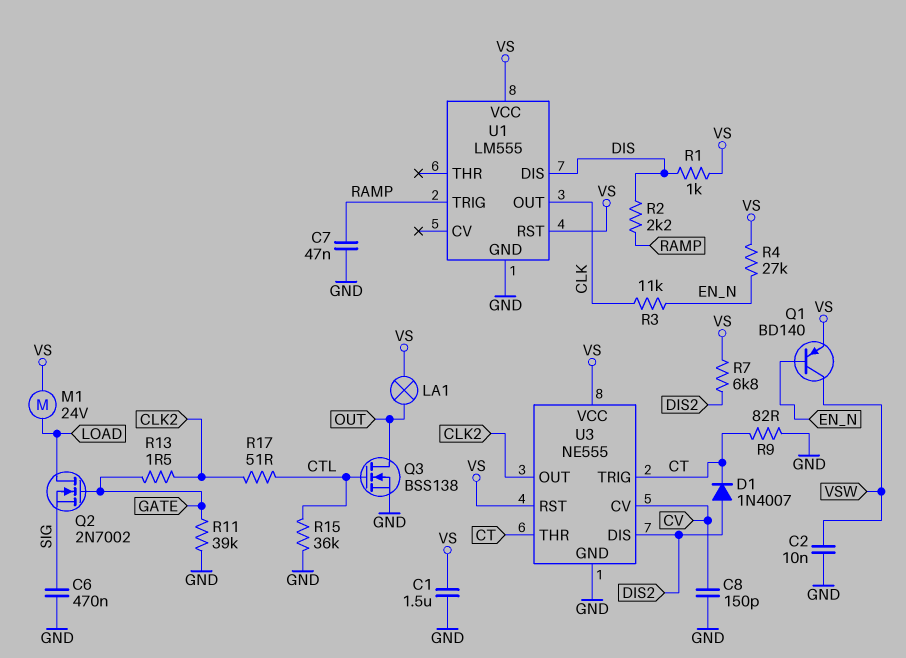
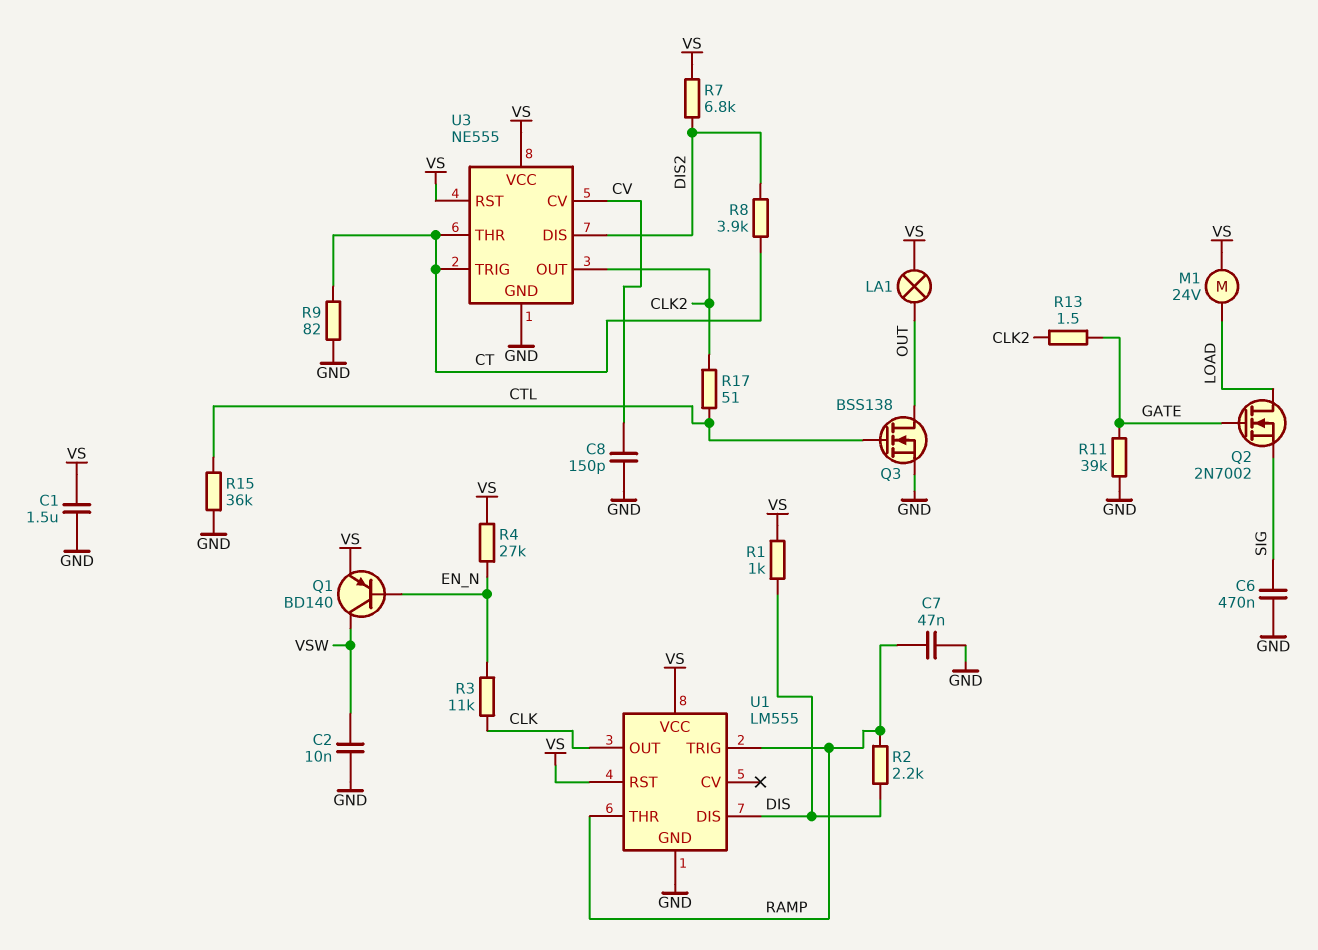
D1: diode 1N4007 (A DIS2, K CT) -> none
R8: none -> 3.9k (CT, DIS2)
U1 pin THR: none -> RAMP

